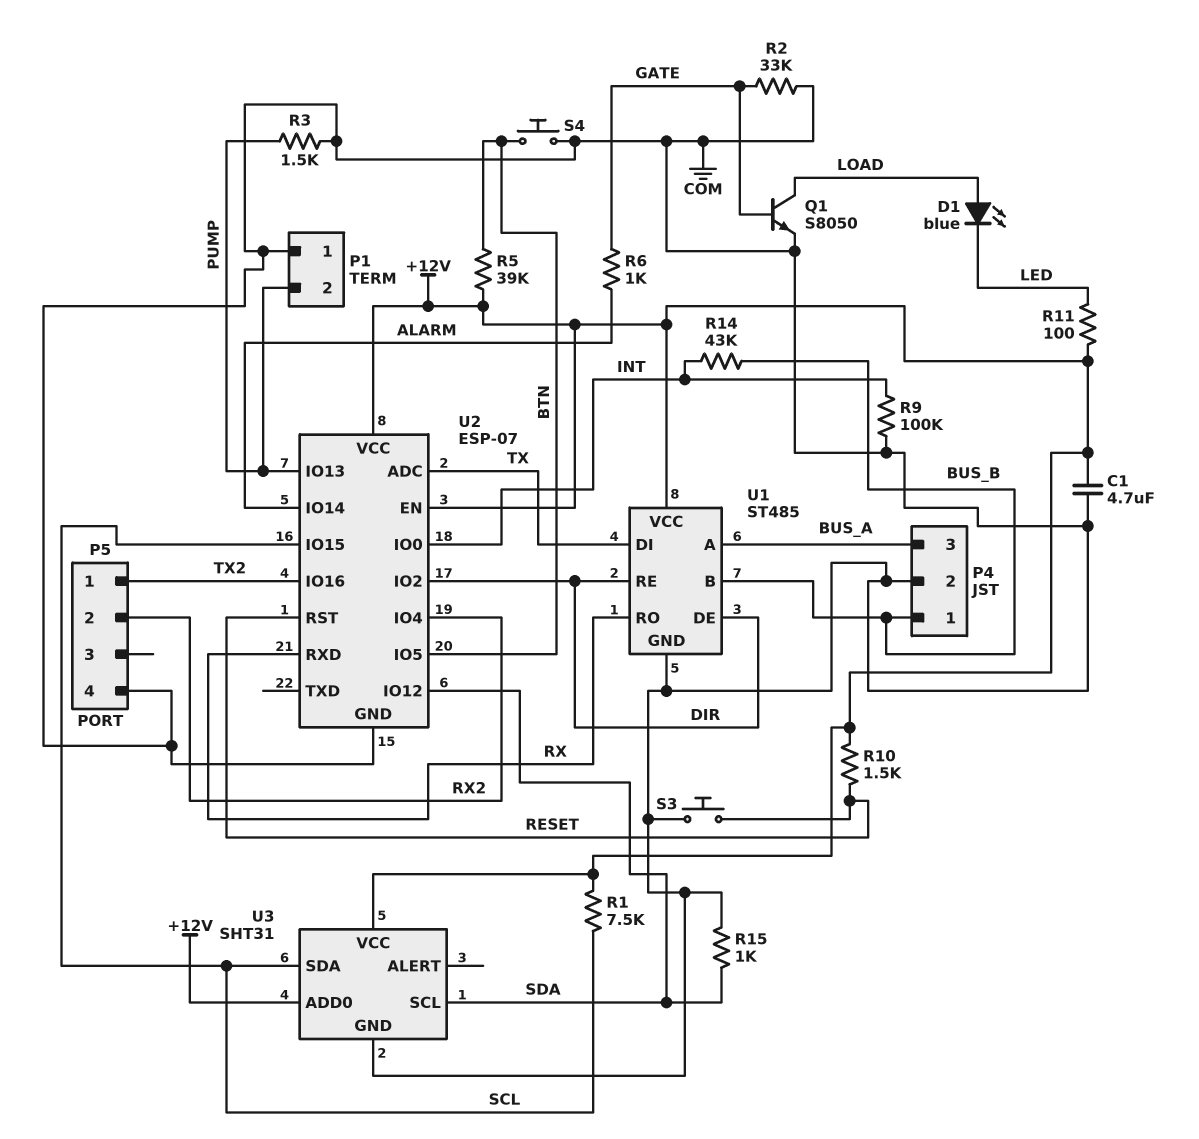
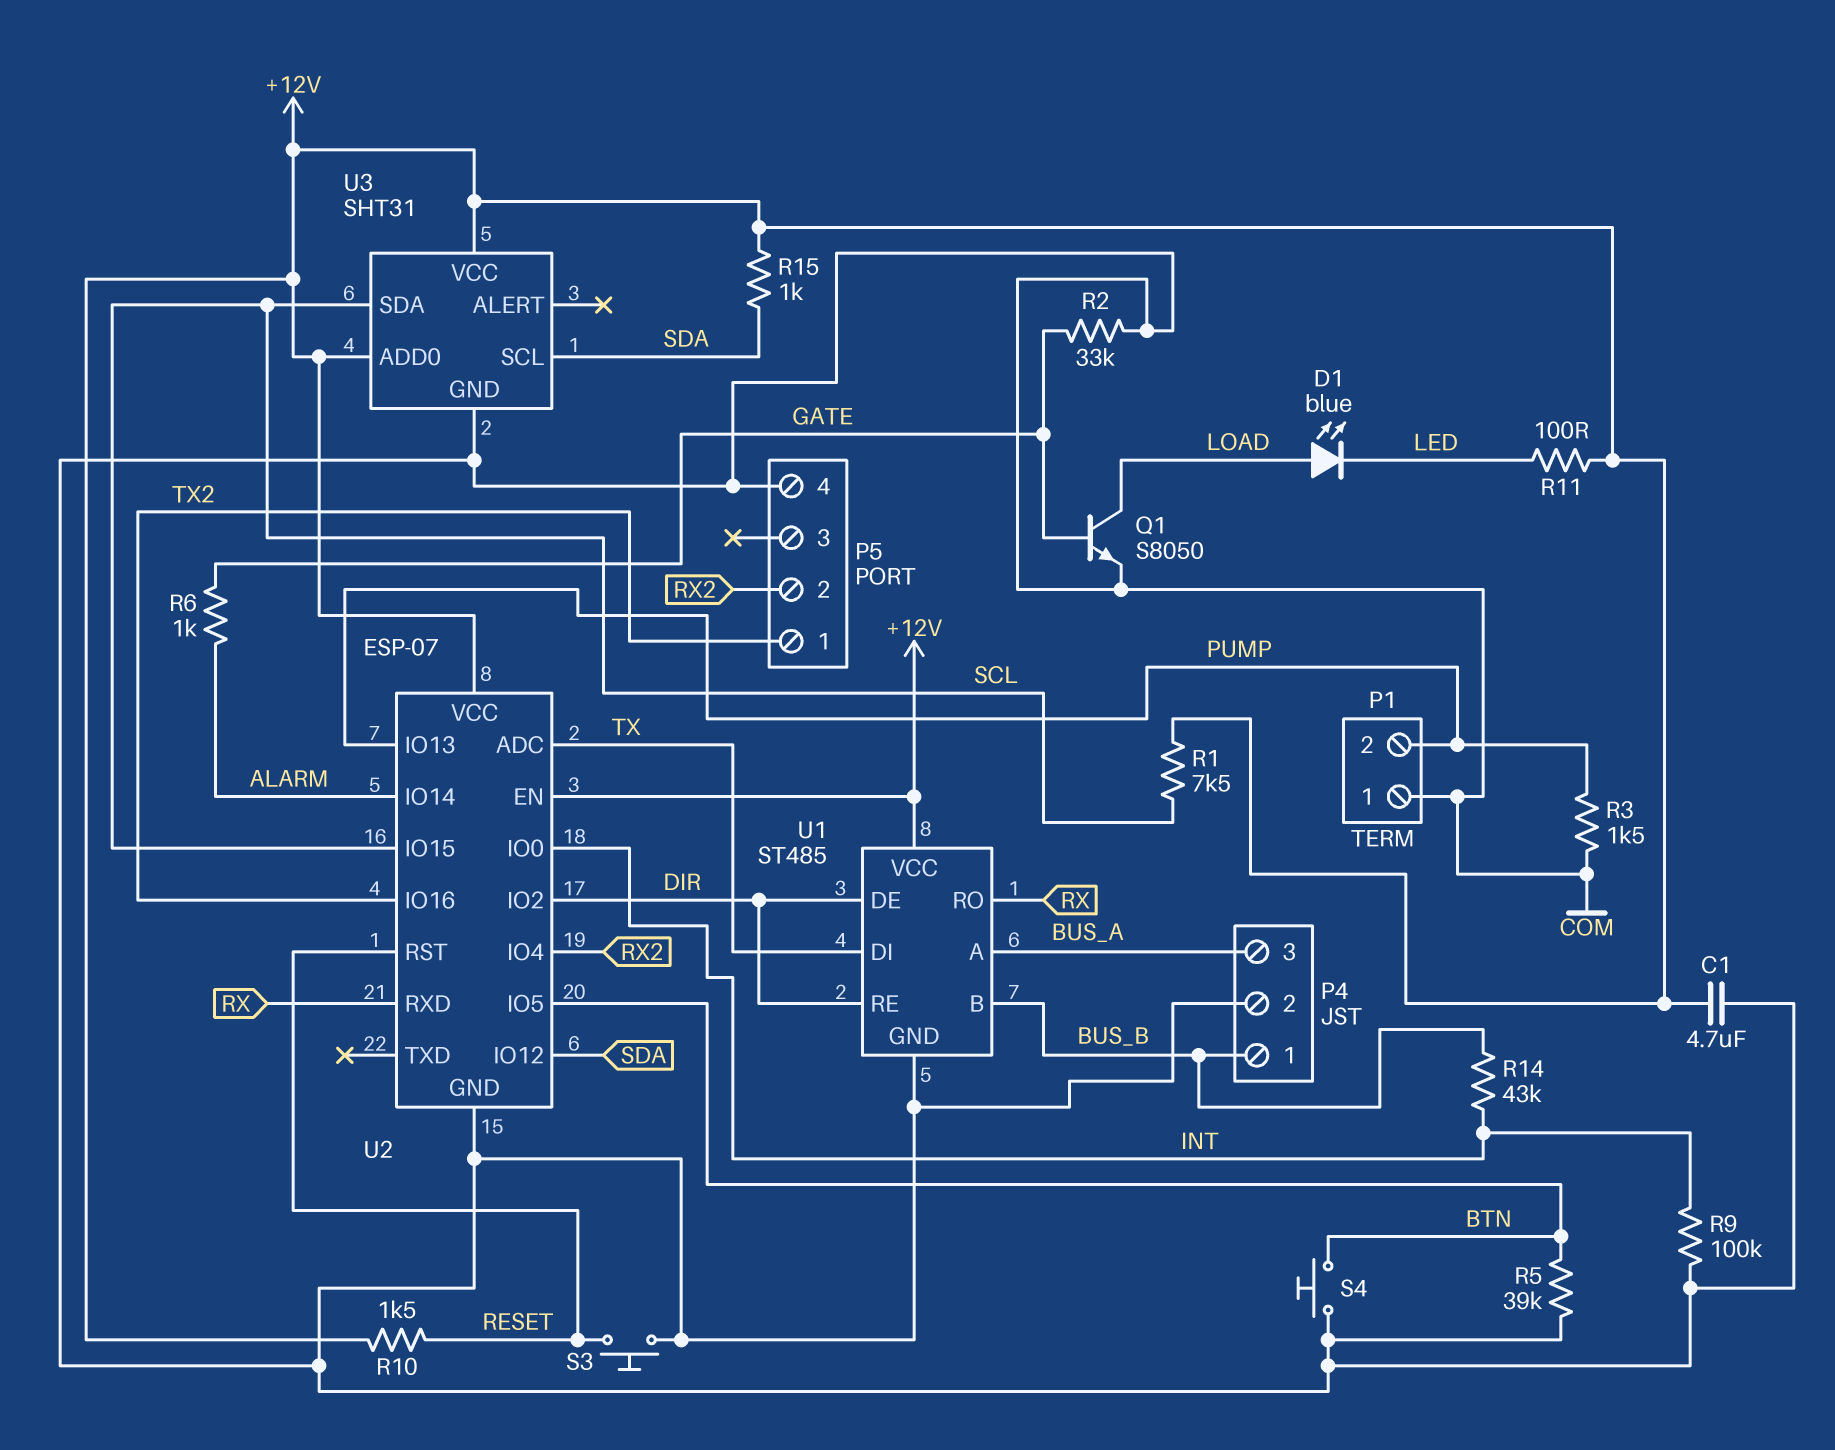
R5: 39k (+12V, BTN) -> 39k (BTN, COM)
R15: 1k (COM, SDA) -> 1k (+12V, SDA)

